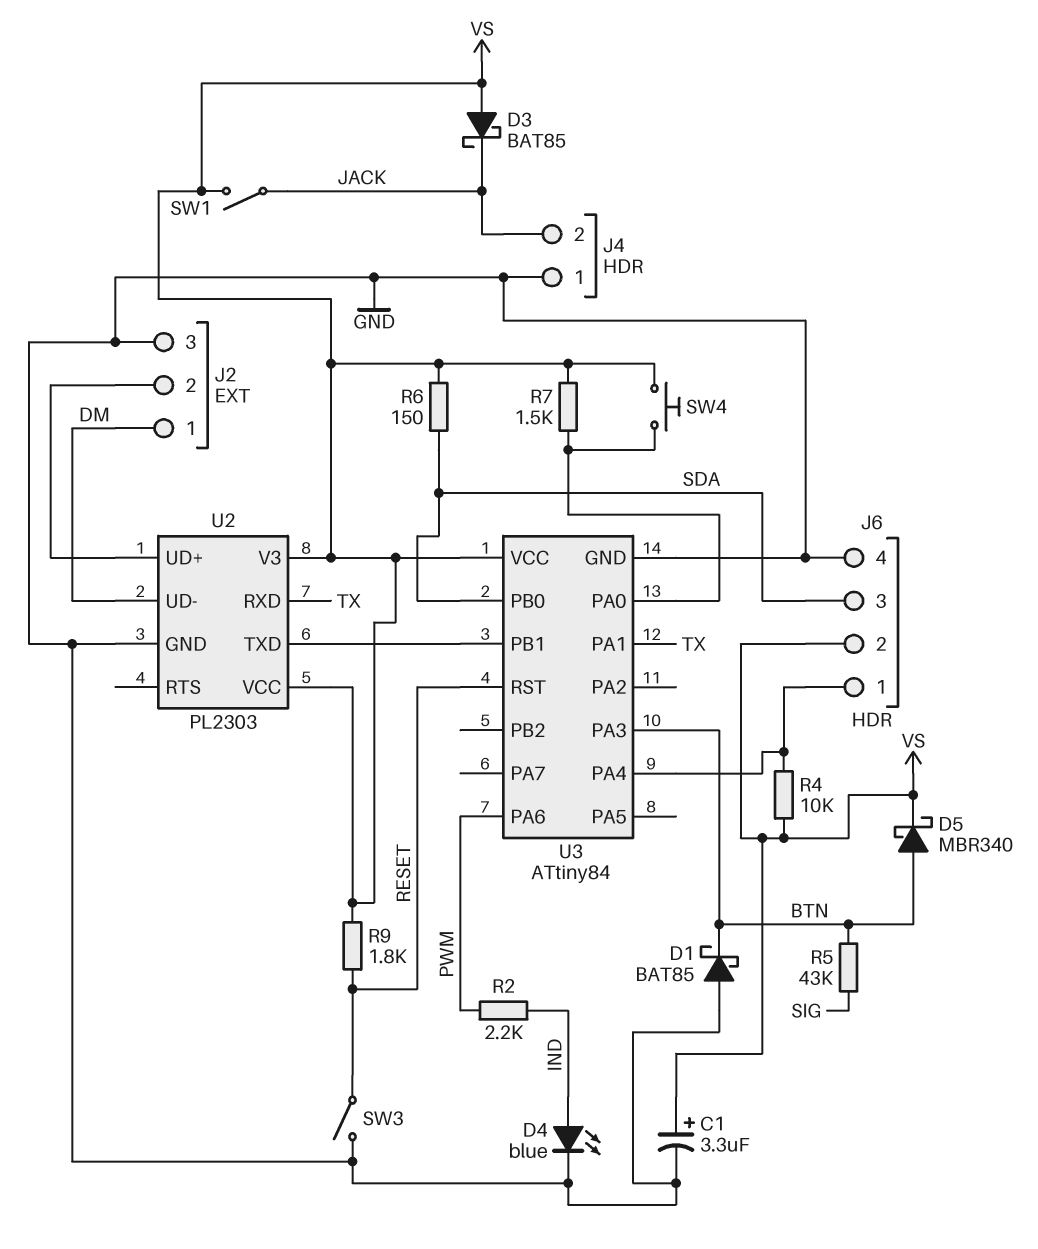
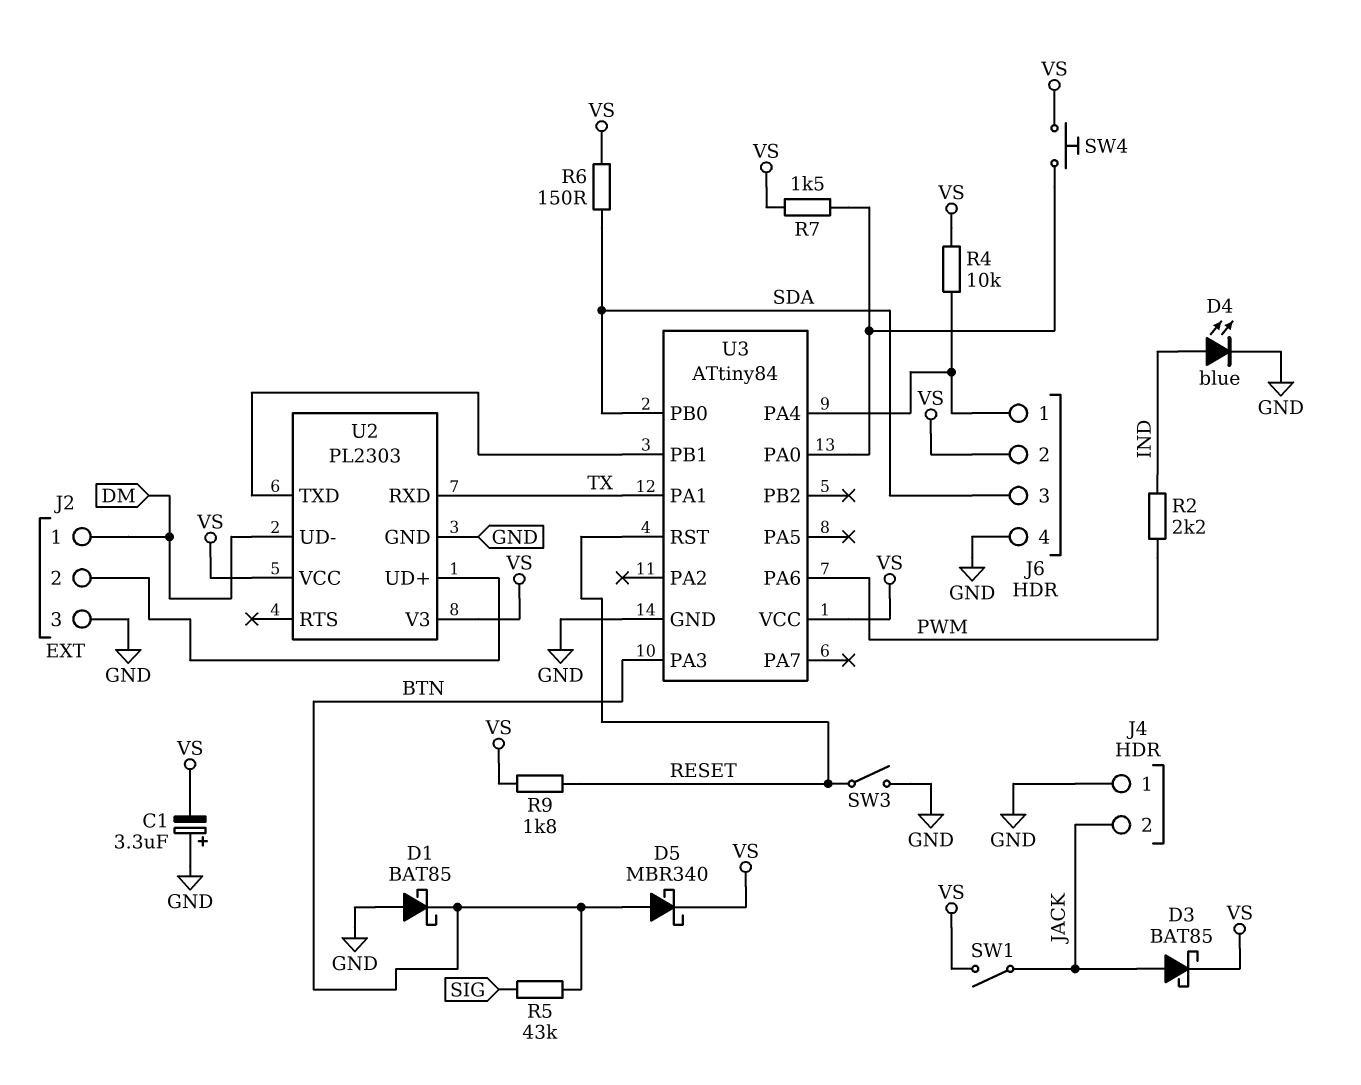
C1: 3.3uF (plus VS, minus GND) -> 3.3uF (plus GND, minus VS)
D3: schottky BAT85 (A VS, K JACK) -> schottky BAT85 (A JACK, K VS)

